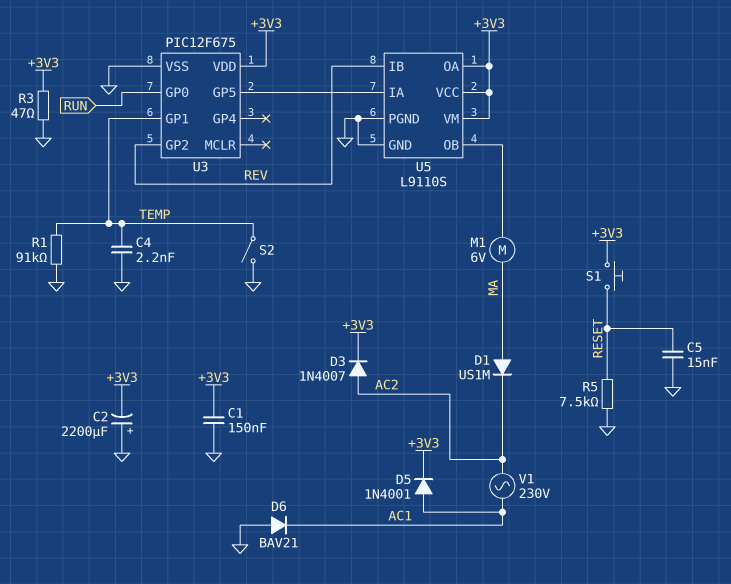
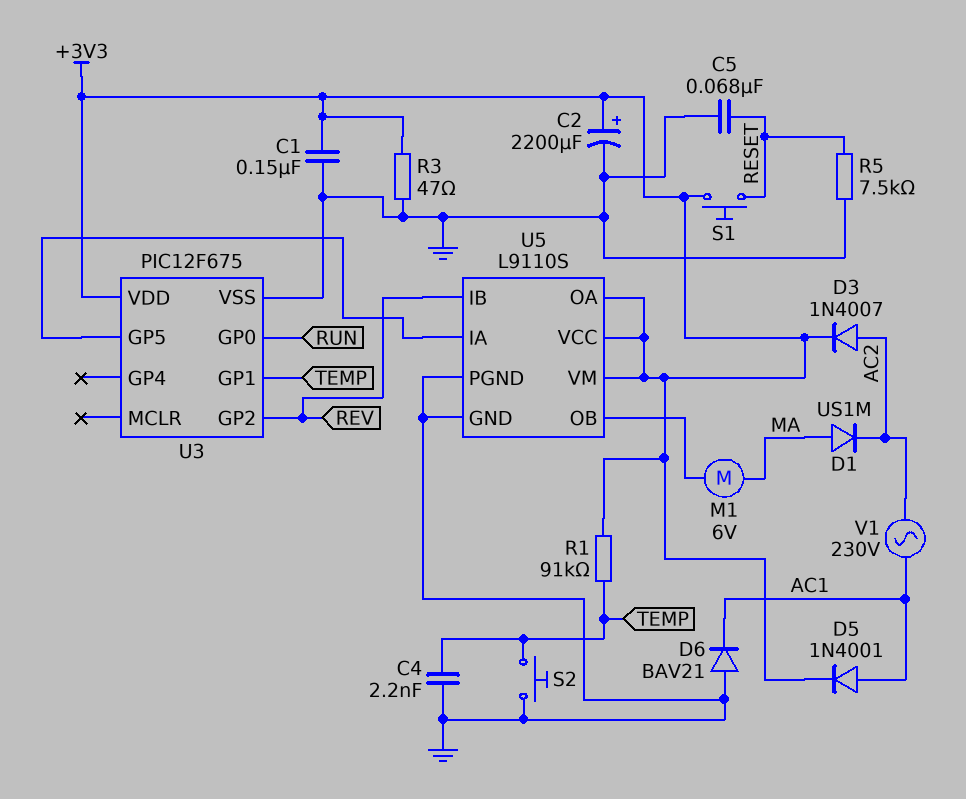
C2: 2200uF (plus GND, minus +3V3) -> 2200uF (plus +3V3, minus GND)
C5: 15nF (GND, RESET) -> 68nF (GND, RESET)
R1: 91k (GND, TEMP) -> 91k (+3V3, TEMP)
S2: switch (GND, TEMP) -> button (GND, TEMP)

